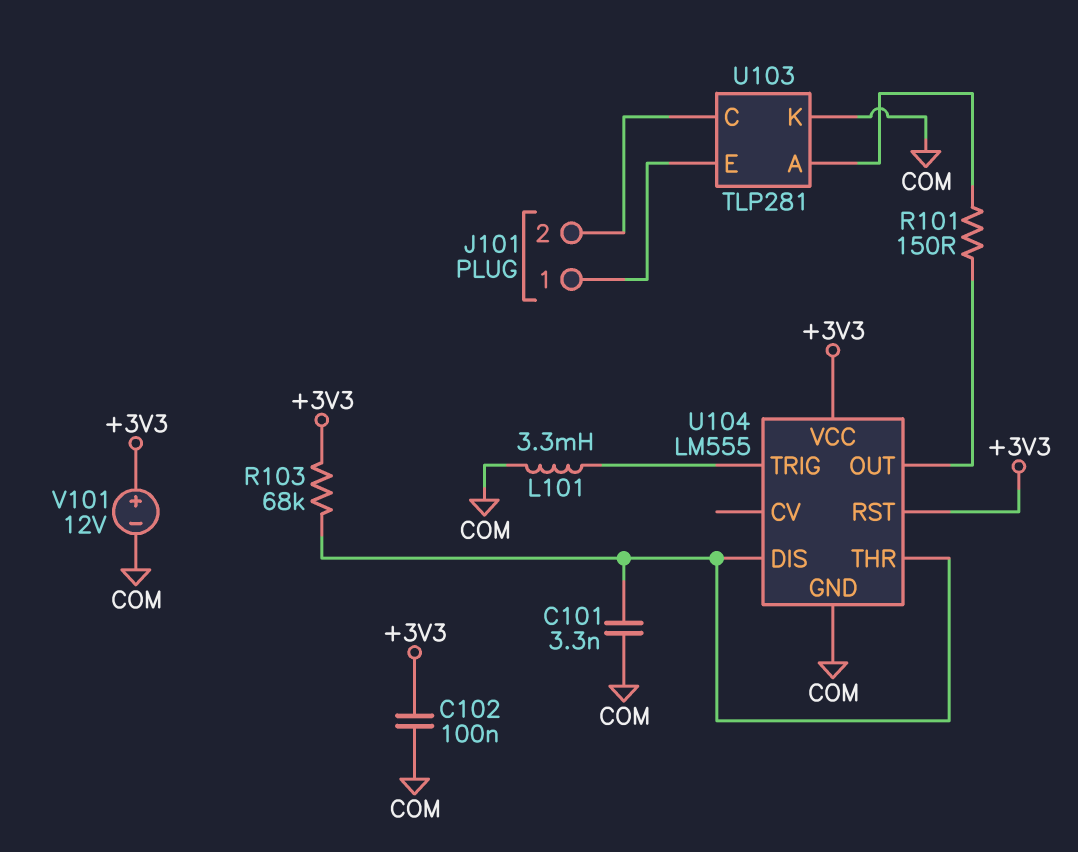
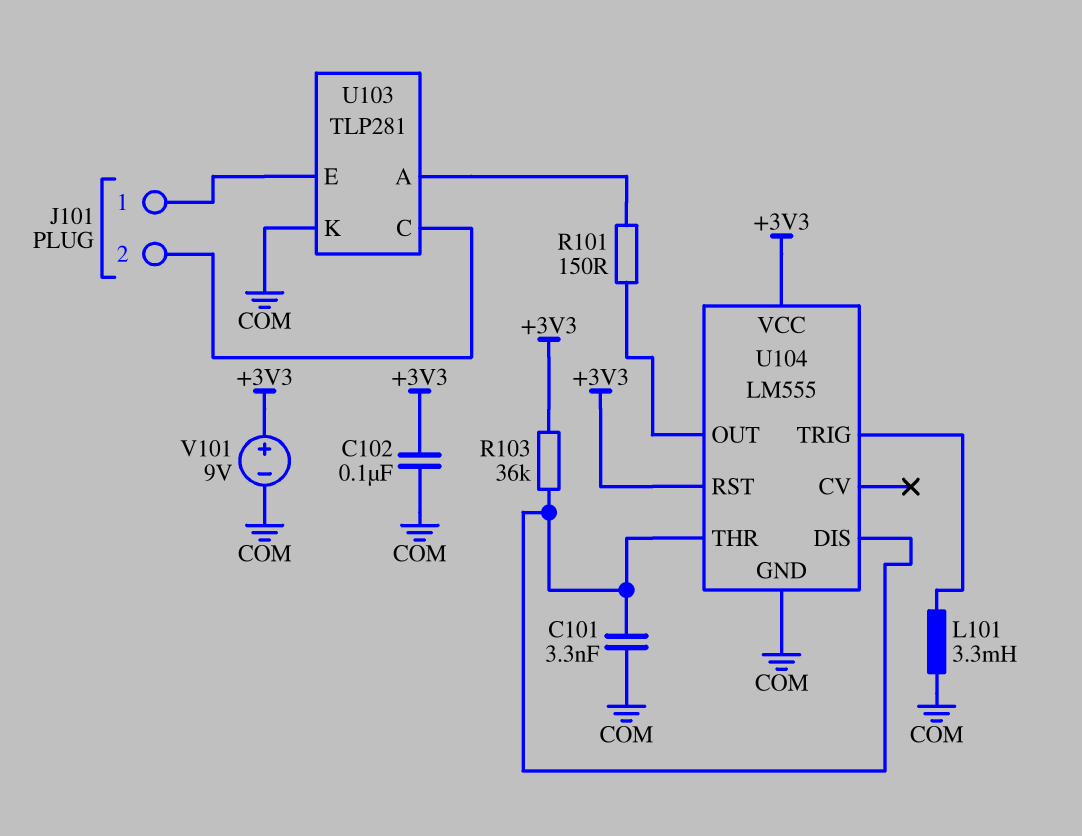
R103: 68k (+3V3, U104/DIS) -> 36k (+3V3, U104/DIS)
V101: 12V (plus +3V3, minus COM) -> 9V (plus +3V3, minus COM)

